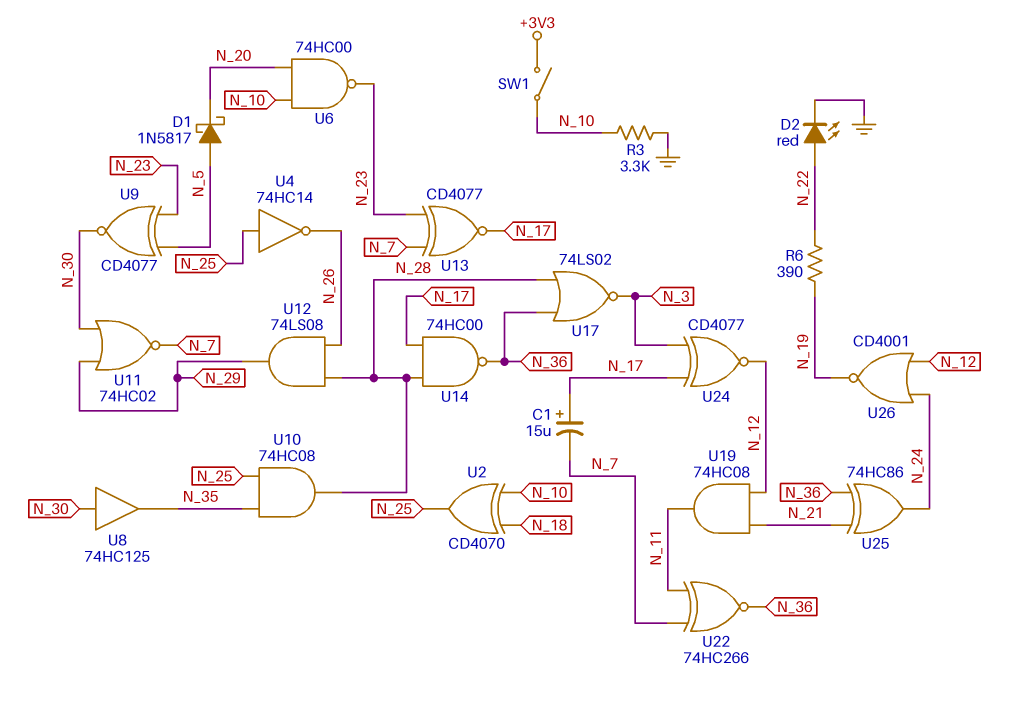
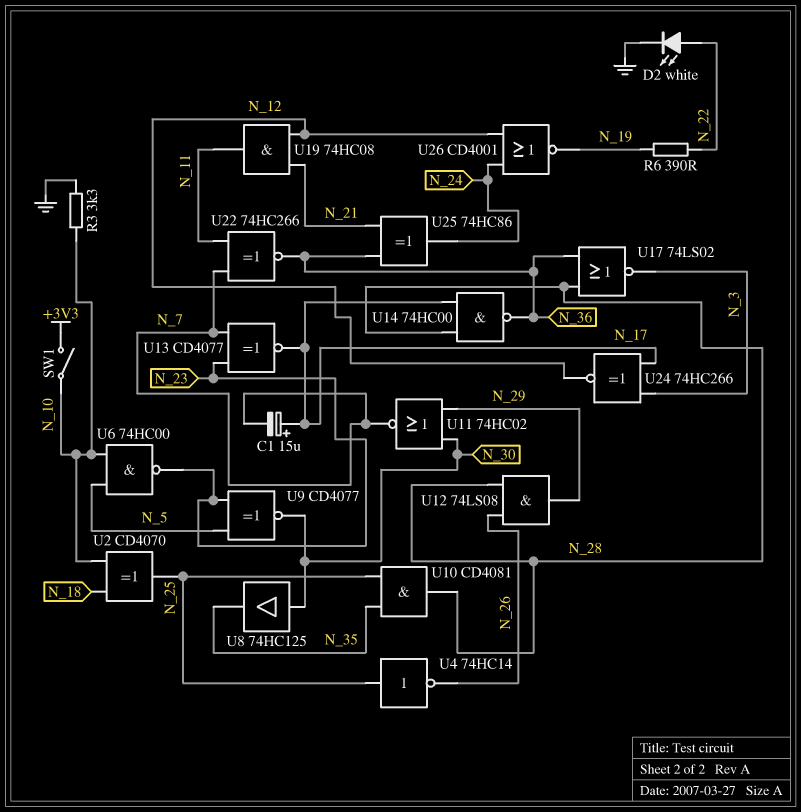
D1: schottky 1N5817 (A N_5, K N_20) -> none
D2: LED red (A N_22, K GND) -> LED white (A N_22, K GND)
U6: NAND 74HC00 (in N_10, in N_20, out N_23) -> NAND 74HC00 (in N_5, in N_10, out N_23)
U10: AND 74HC08 (in N_25, in N_35, out N_28) -> AND CD4081 (in N_25, in N_35, out N_28)
U24: XNOR CD4077 (in N_3, in N_17, out N_12) -> XNOR 74HC266 (in N_3, in N_17, out N_12)

